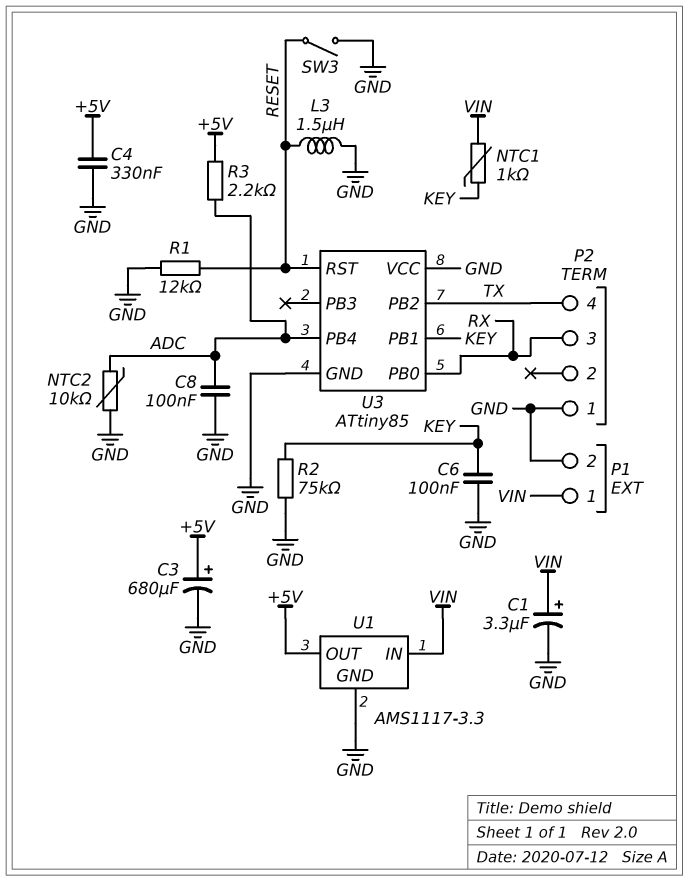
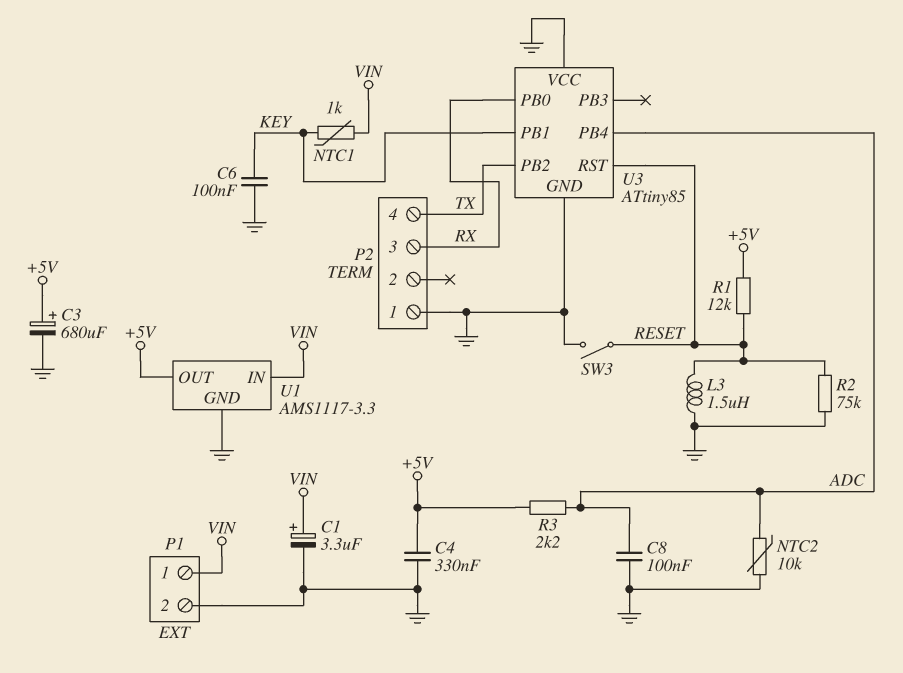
R1: 12k (GND, RESET) -> 12k (+5V, RESET)
R2: 75k (GND, KEY) -> 75k (GND, RESET)

